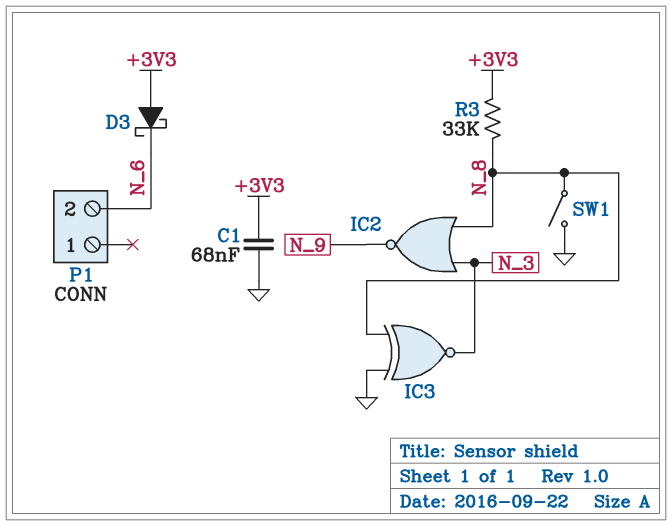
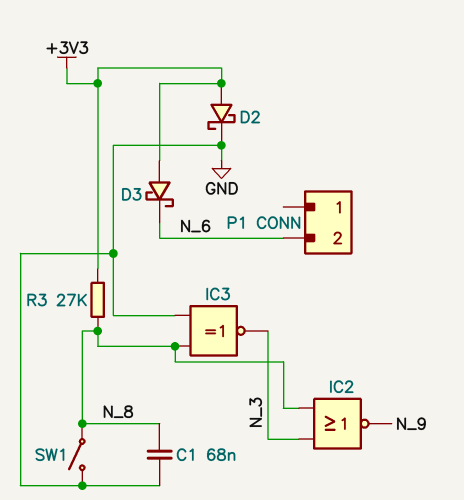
C1: 68nF (+3V3, GND) -> 68nF (GND, N_8)
D2: none -> schottky (A +3V3, K GND)
R3: 33k (+3V3, N_8) -> 27k (+3V3, N_8)

